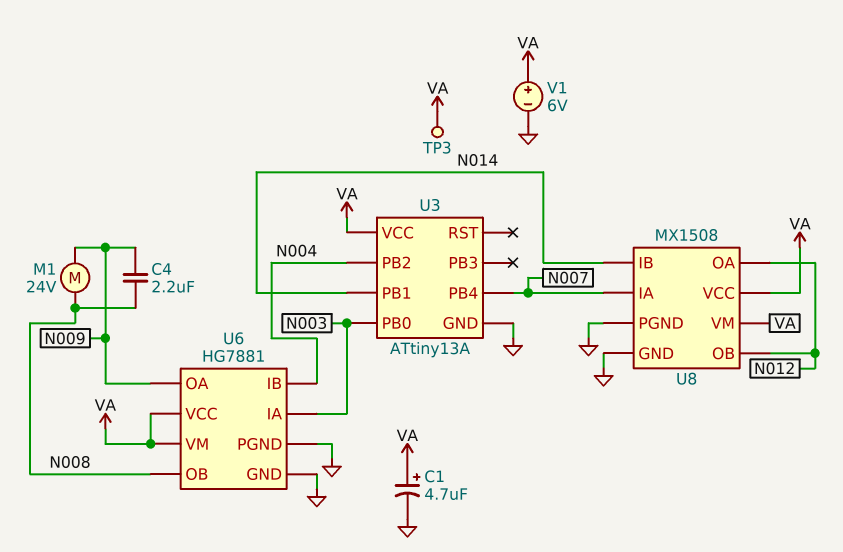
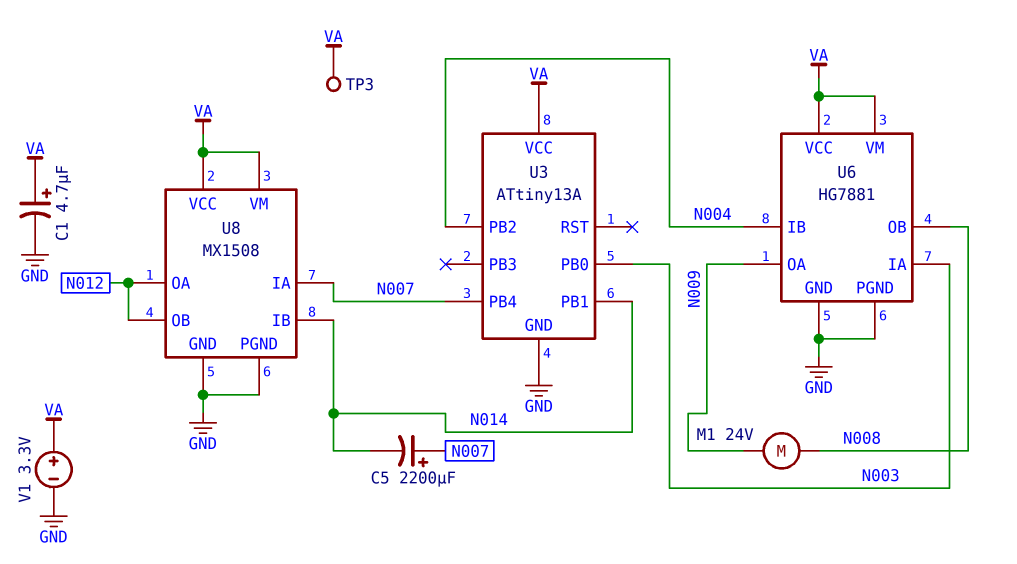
C4: 2.2uF (N008, N009) -> none
C5: none -> 2200uF (plus N007, minus N014)
V1: 6V (plus VA, minus GND) -> 3.3V (plus VA, minus GND)

